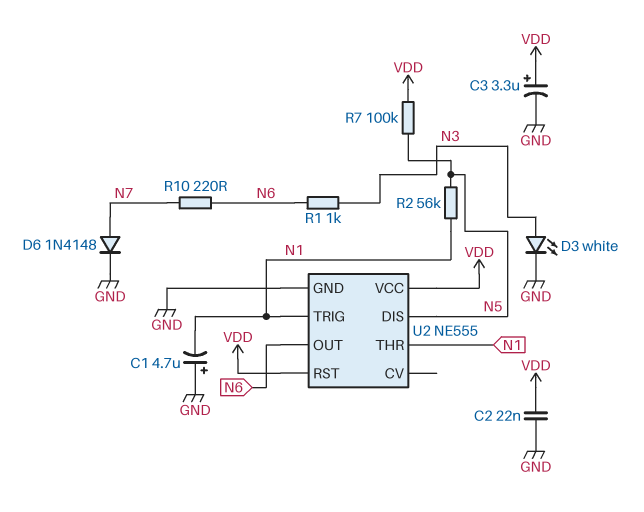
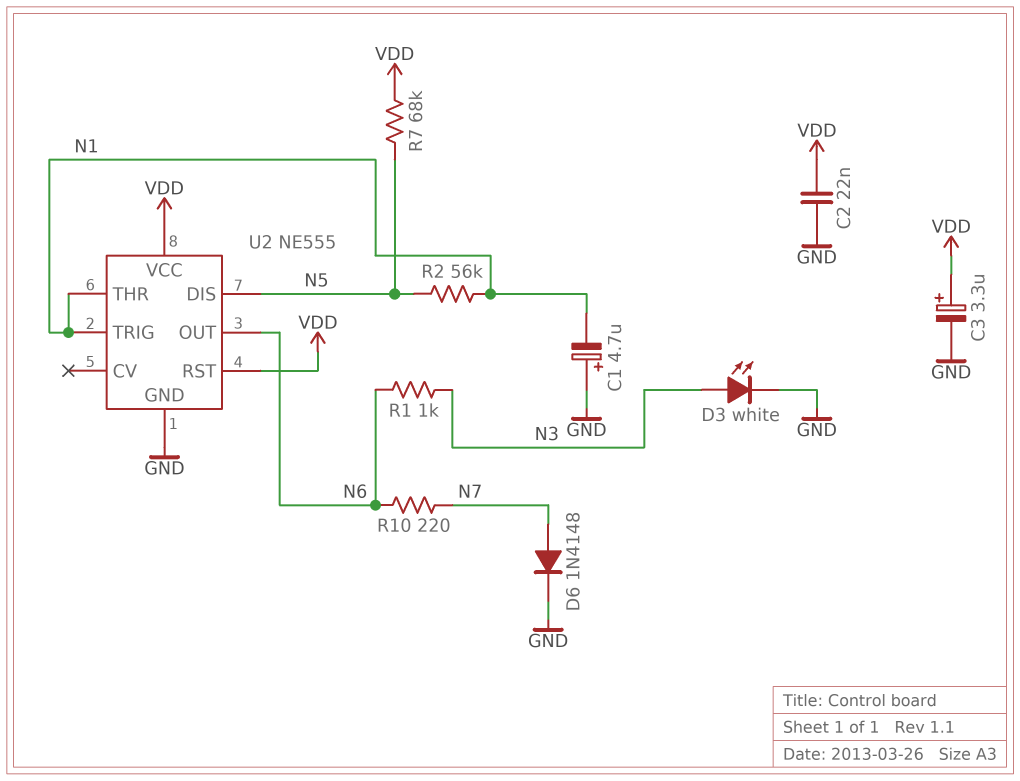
R7: 100k (N5, VDD) -> 68k (N5, VDD)

